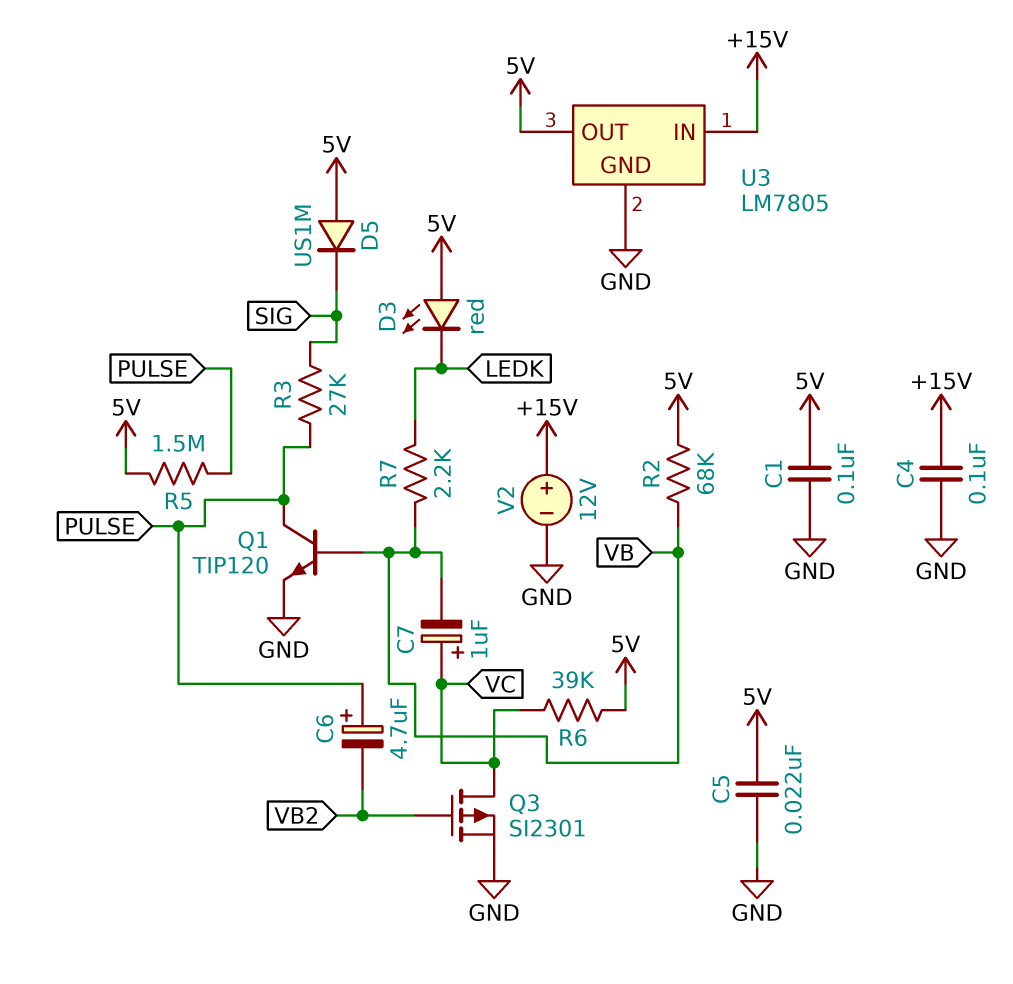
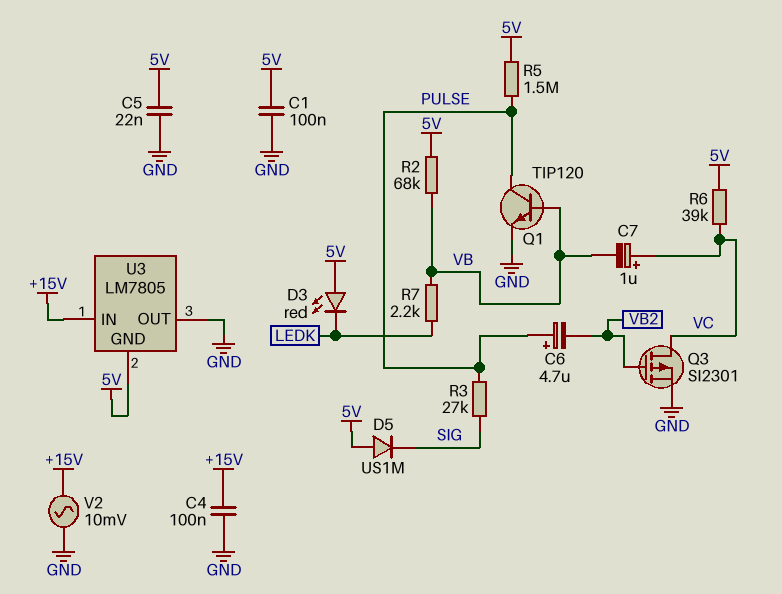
U3 pin GND: GND -> 5V
U3 pin OUT: 5V -> GND
V2: 12V (plus +15V, minus GND) -> AC 10mV (+15V, GND)

